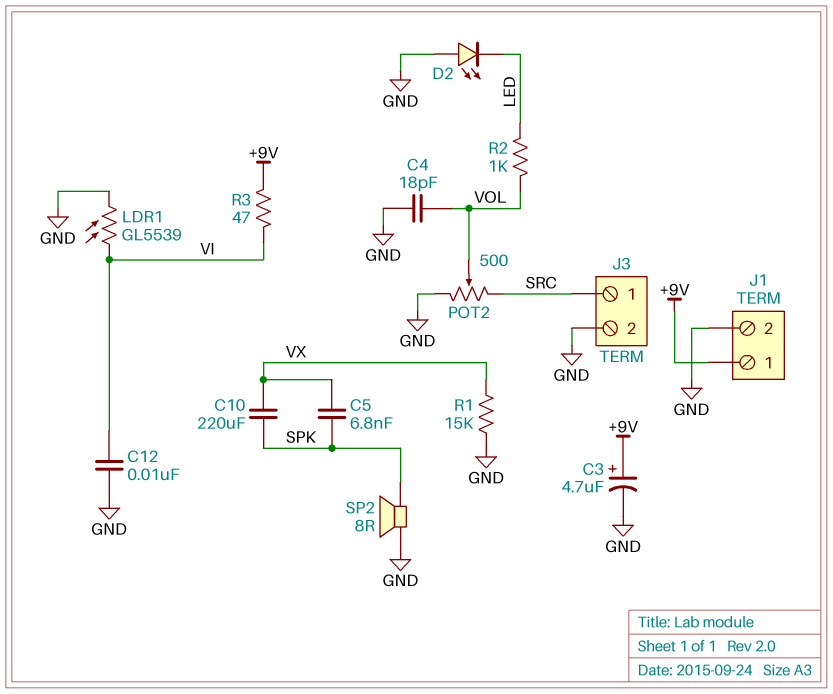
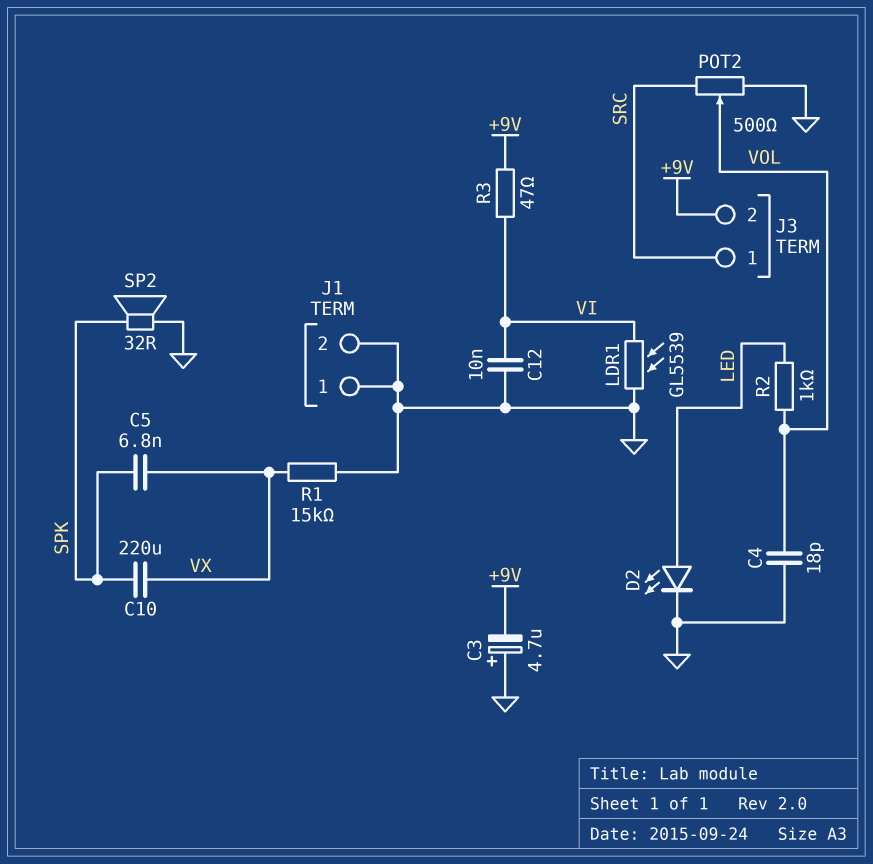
C3: 4.7uF (plus +9V, minus GND) -> 4.7uF (plus GND, minus +9V)
D2: LED (A GND, K LED) -> LED (A LED, K GND)
J1 pin 1: +9V -> GND
J3 pin 2: GND -> +9V
SP2: speaker 8R (GND, SPK) -> speaker 32R (GND, SPK)

